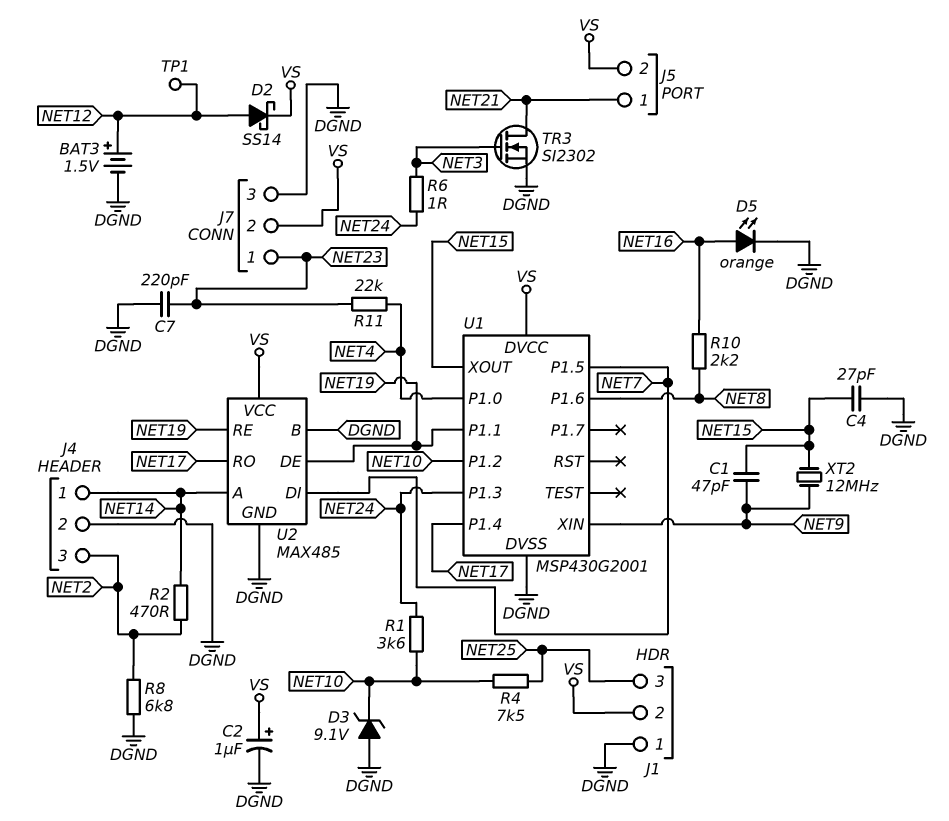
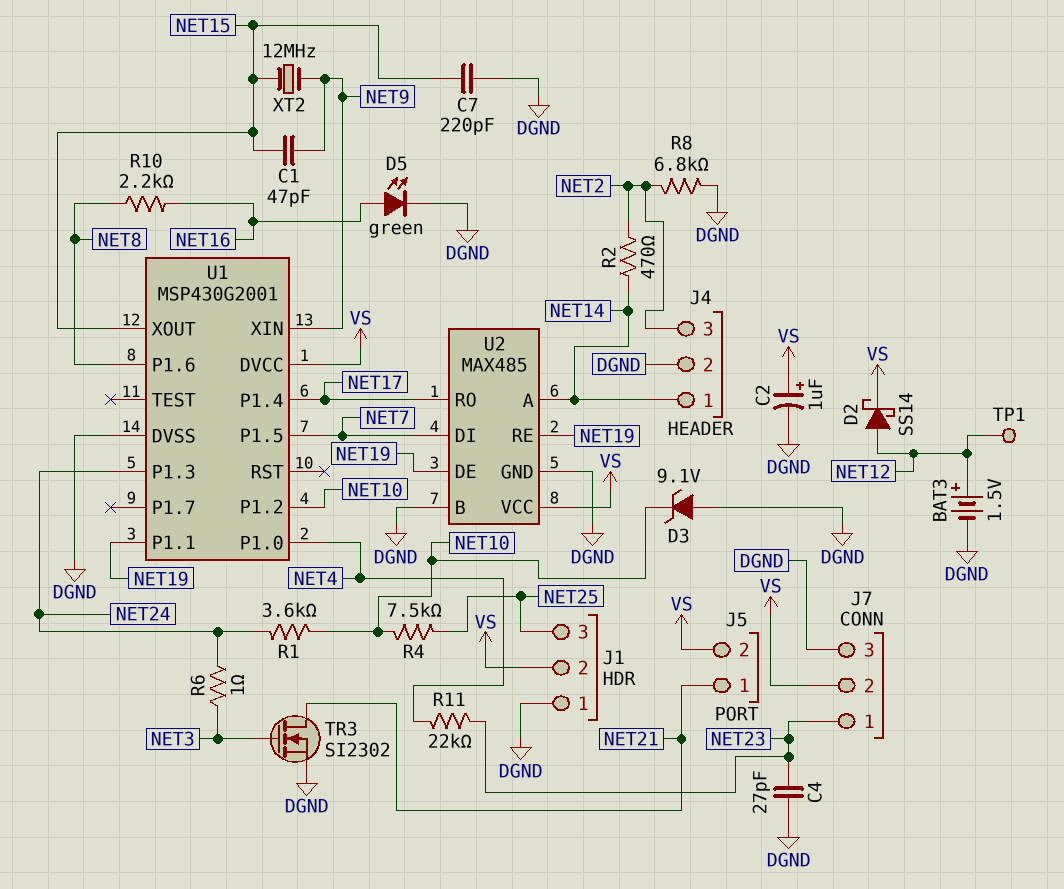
C4: 27pF (DGND, NET15) -> 27pF (DGND, NET23)
C7: 220pF (DGND, NET23) -> 220pF (DGND, NET15)
D5: LED orange (A NET16, K DGND) -> LED green (A NET16, K DGND)

